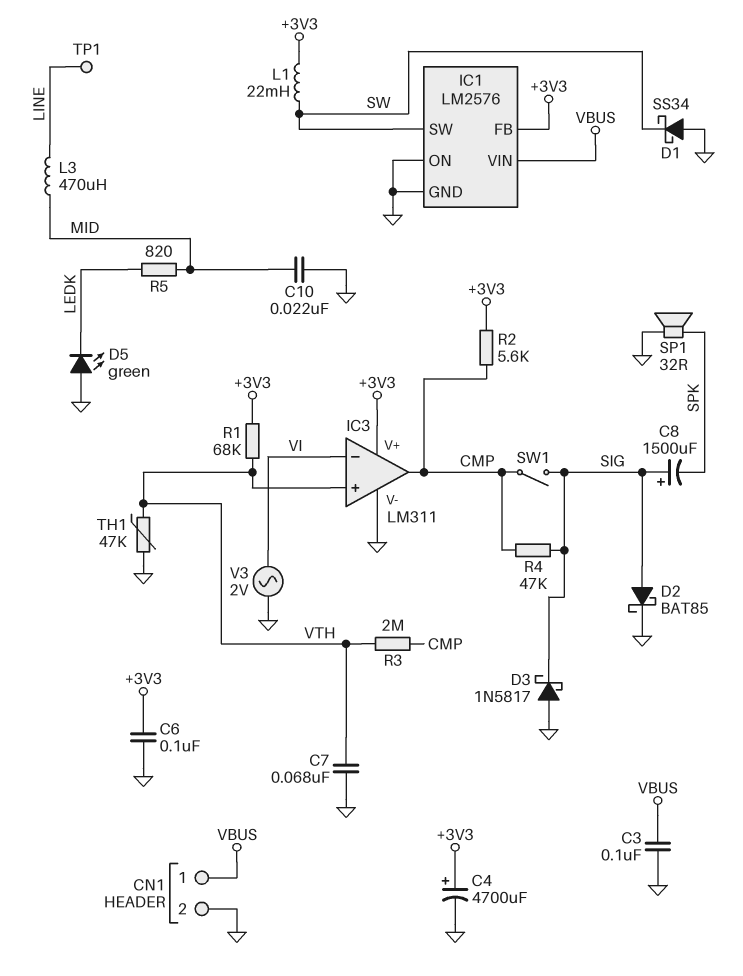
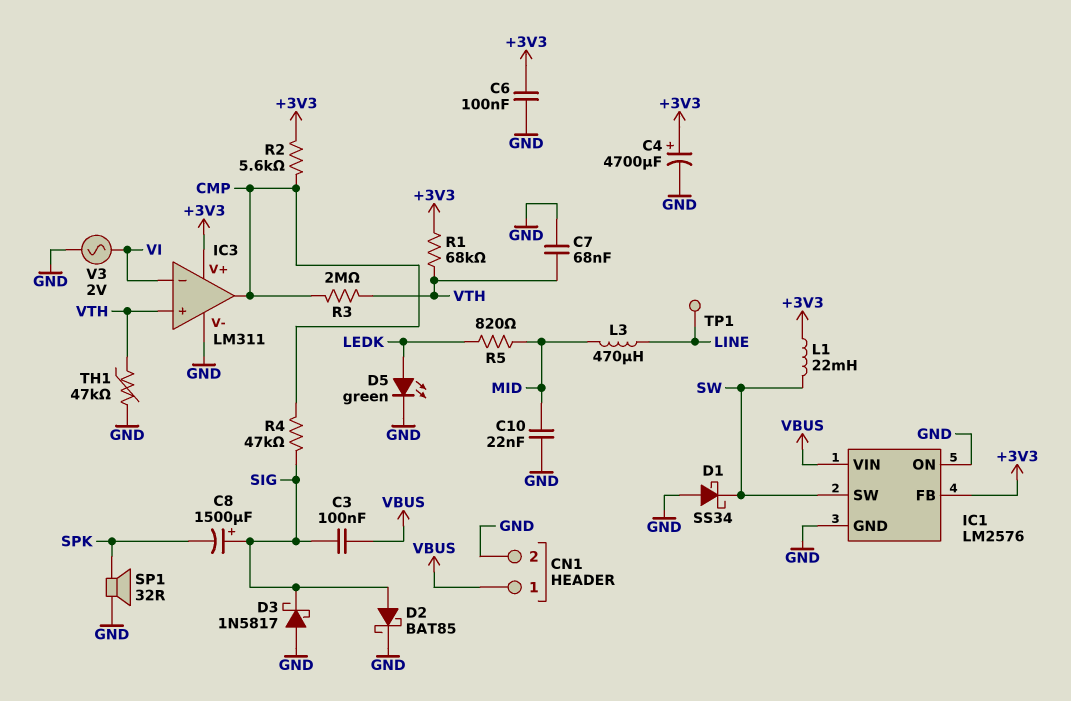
C3: 100nF (GND, VBUS) -> 100nF (SIG, VBUS)
D5: LED green (A GND, K LEDK) -> LED green (A LEDK, K GND)
SW1: switch (CMP, SIG) -> none

